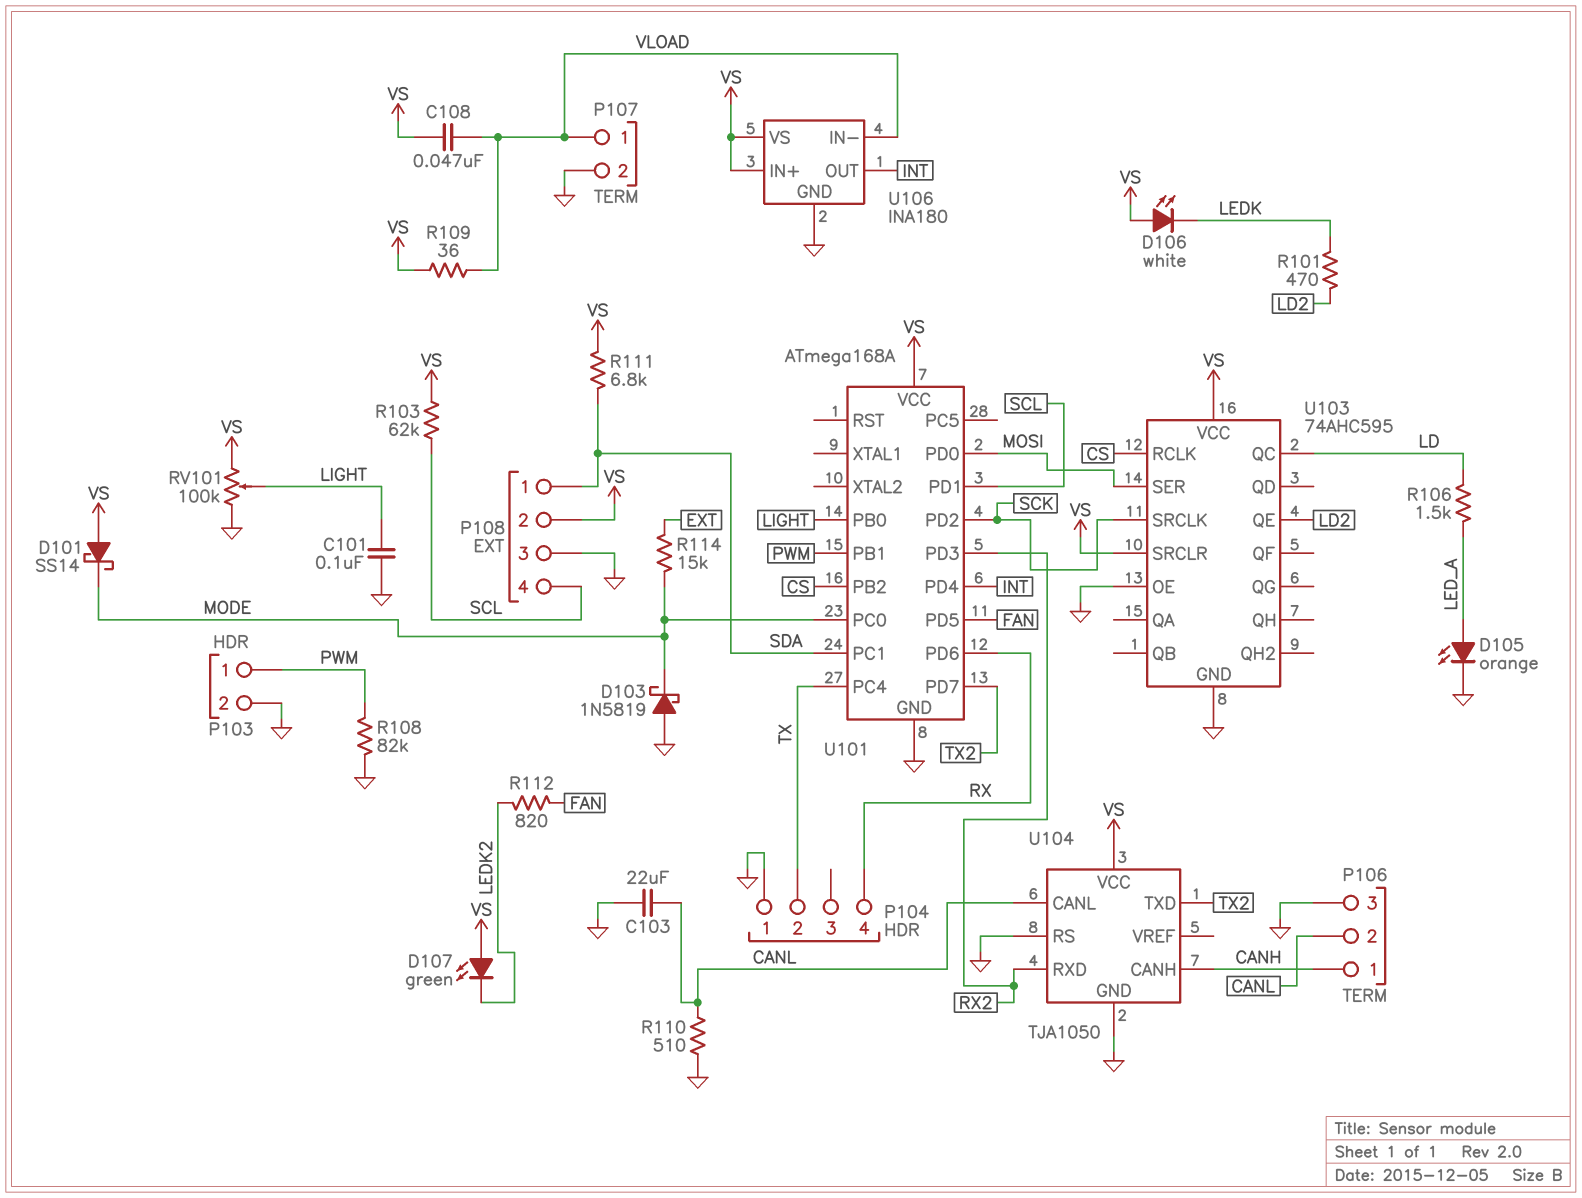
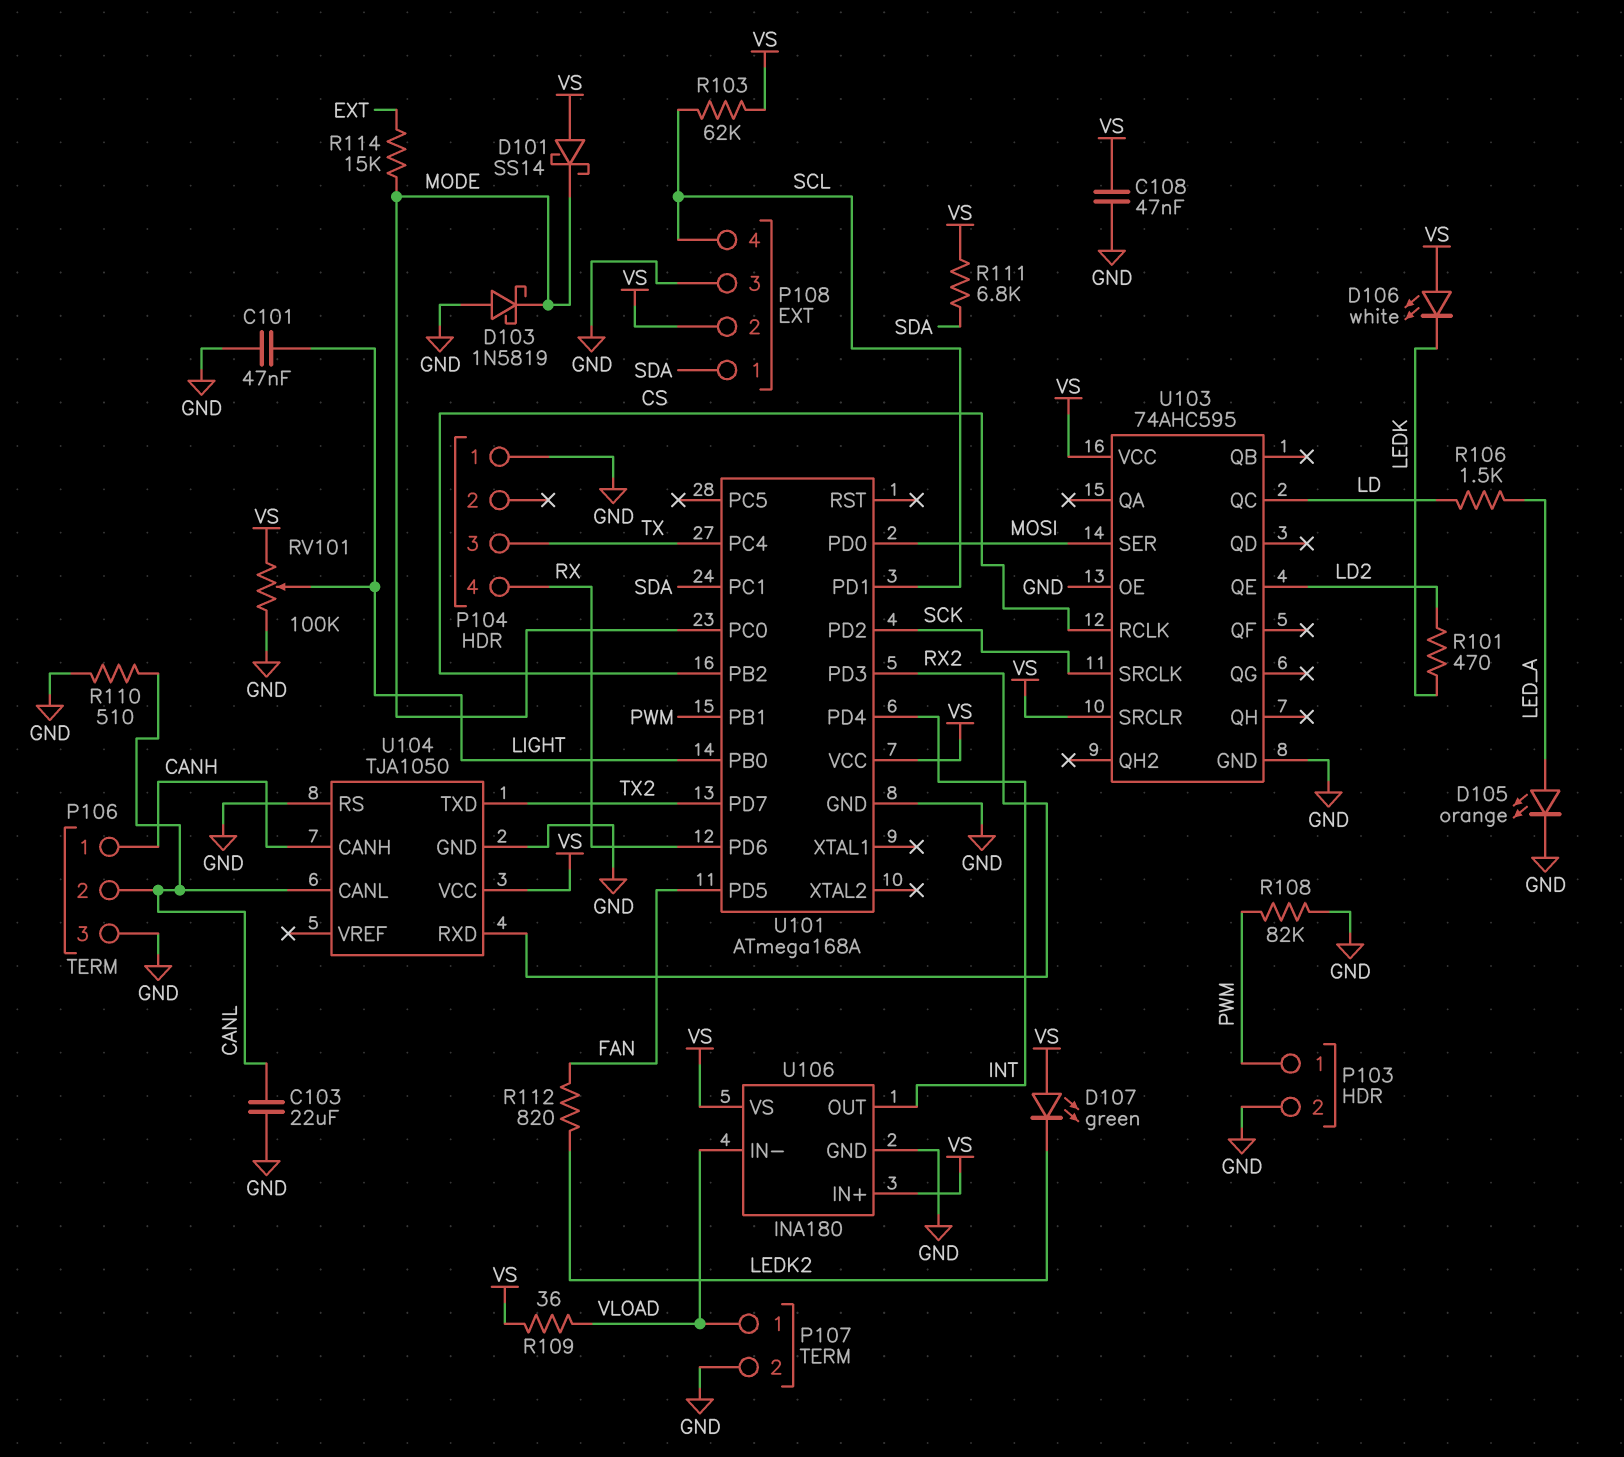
C101: 100nF (GND, LIGHT) -> 47nF (GND, LIGHT)
C108: 47nF (VLOAD, VS) -> 47nF (GND, VS)
P104 pin 2: TX -> none
P104 pin 3: none -> TX

